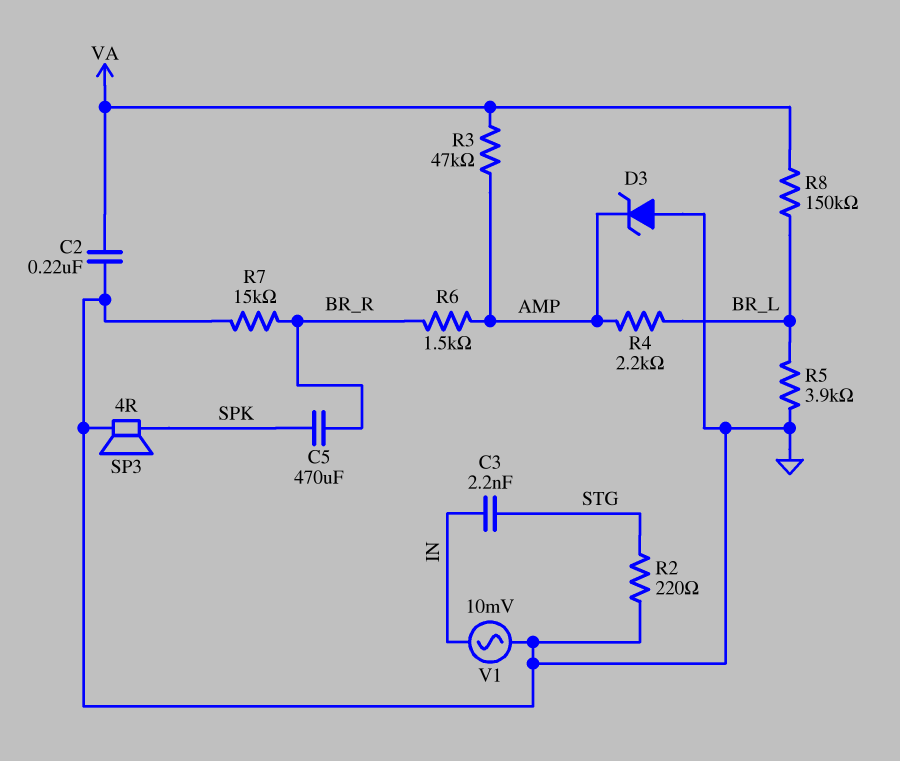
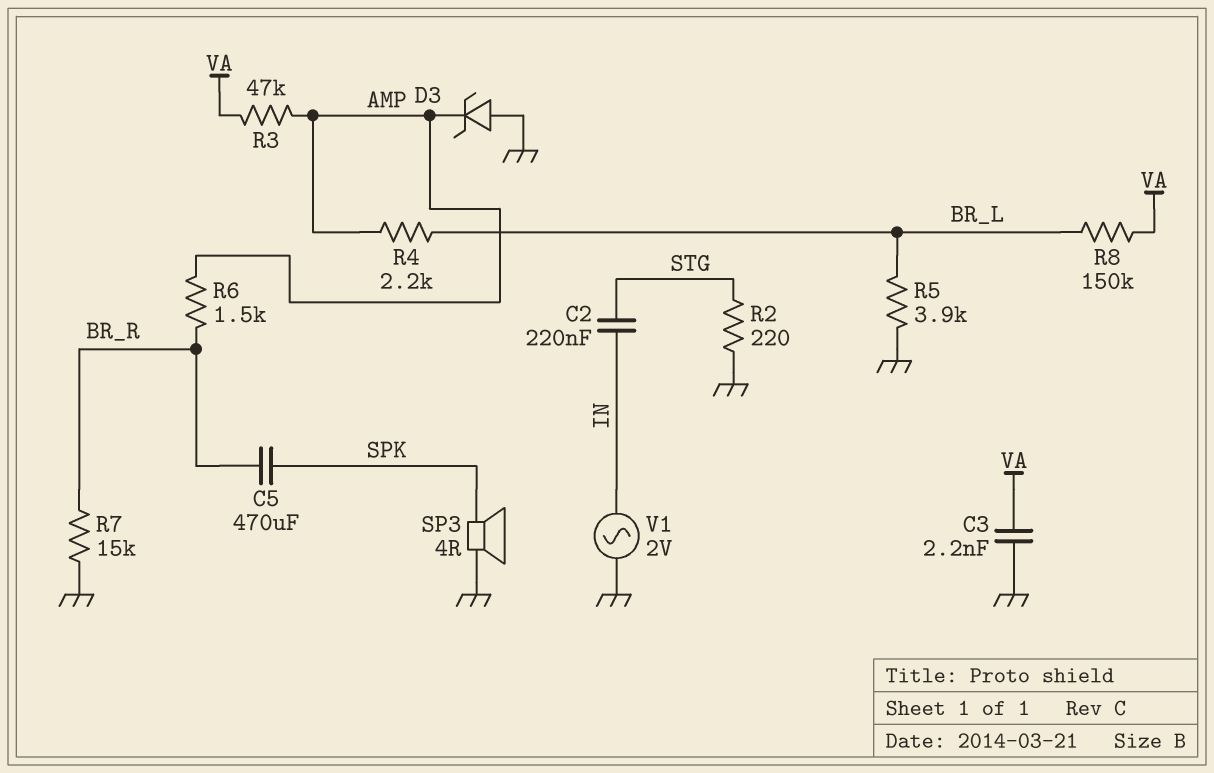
C2: 220nF (GND, VA) -> 220nF (IN, STG)
C3: 2.2nF (IN, STG) -> 2.2nF (GND, VA)
V1: AC 10mV (GND, IN) -> AC 2V (GND, IN)

